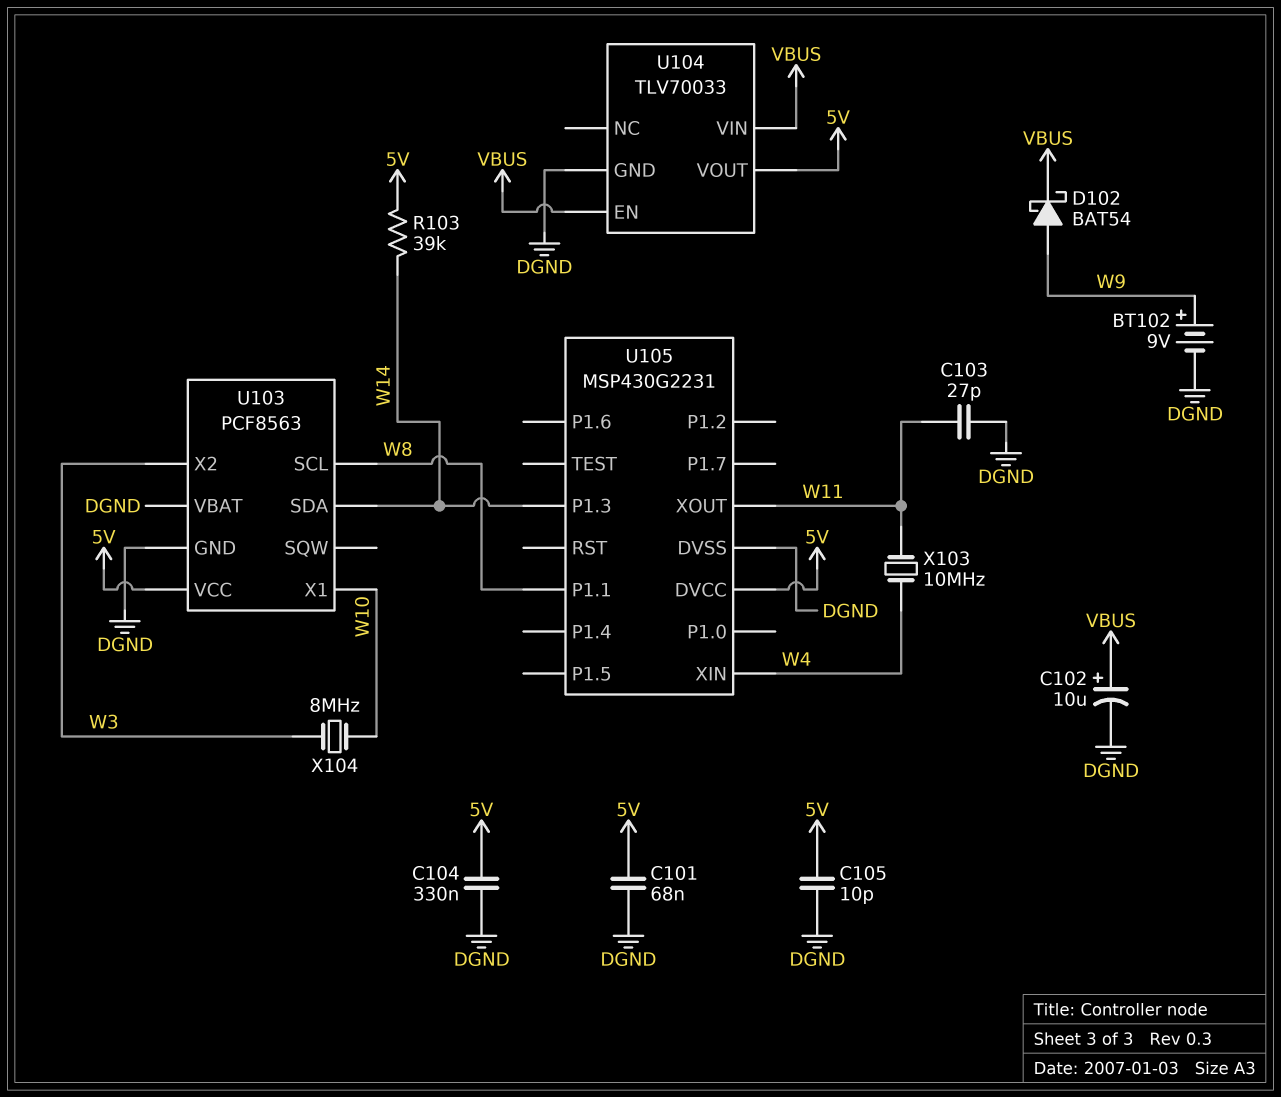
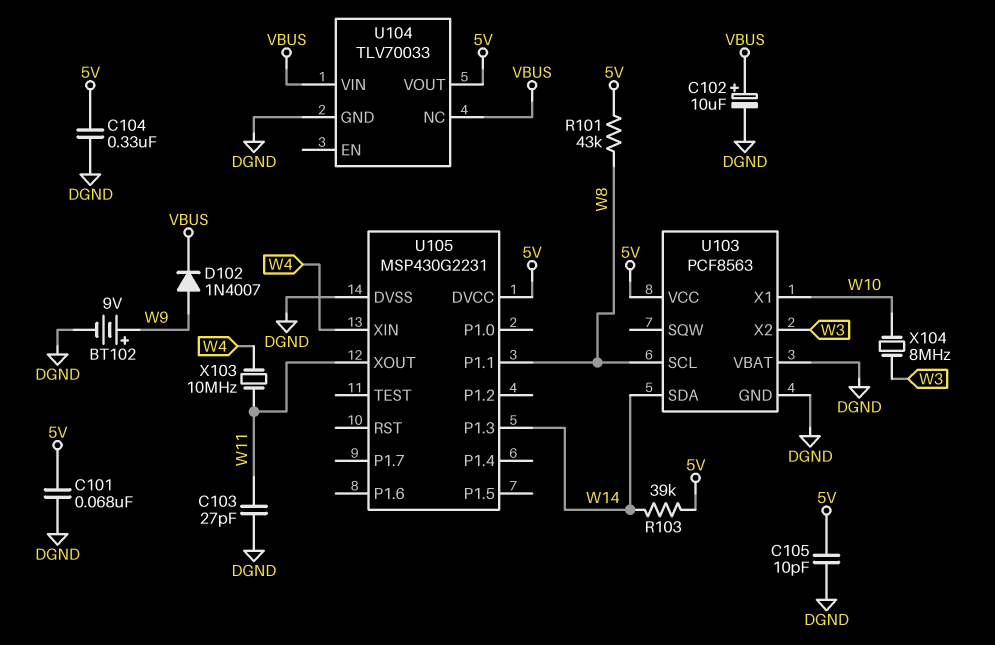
D102: schottky BAT54 (A W9, K VBUS) -> diode 1N4007 (A W9, K VBUS)
R101: none -> 43k (5V, W8)
U104 pin EN: VBUS -> none
U104 pin NC: none -> VBUS

